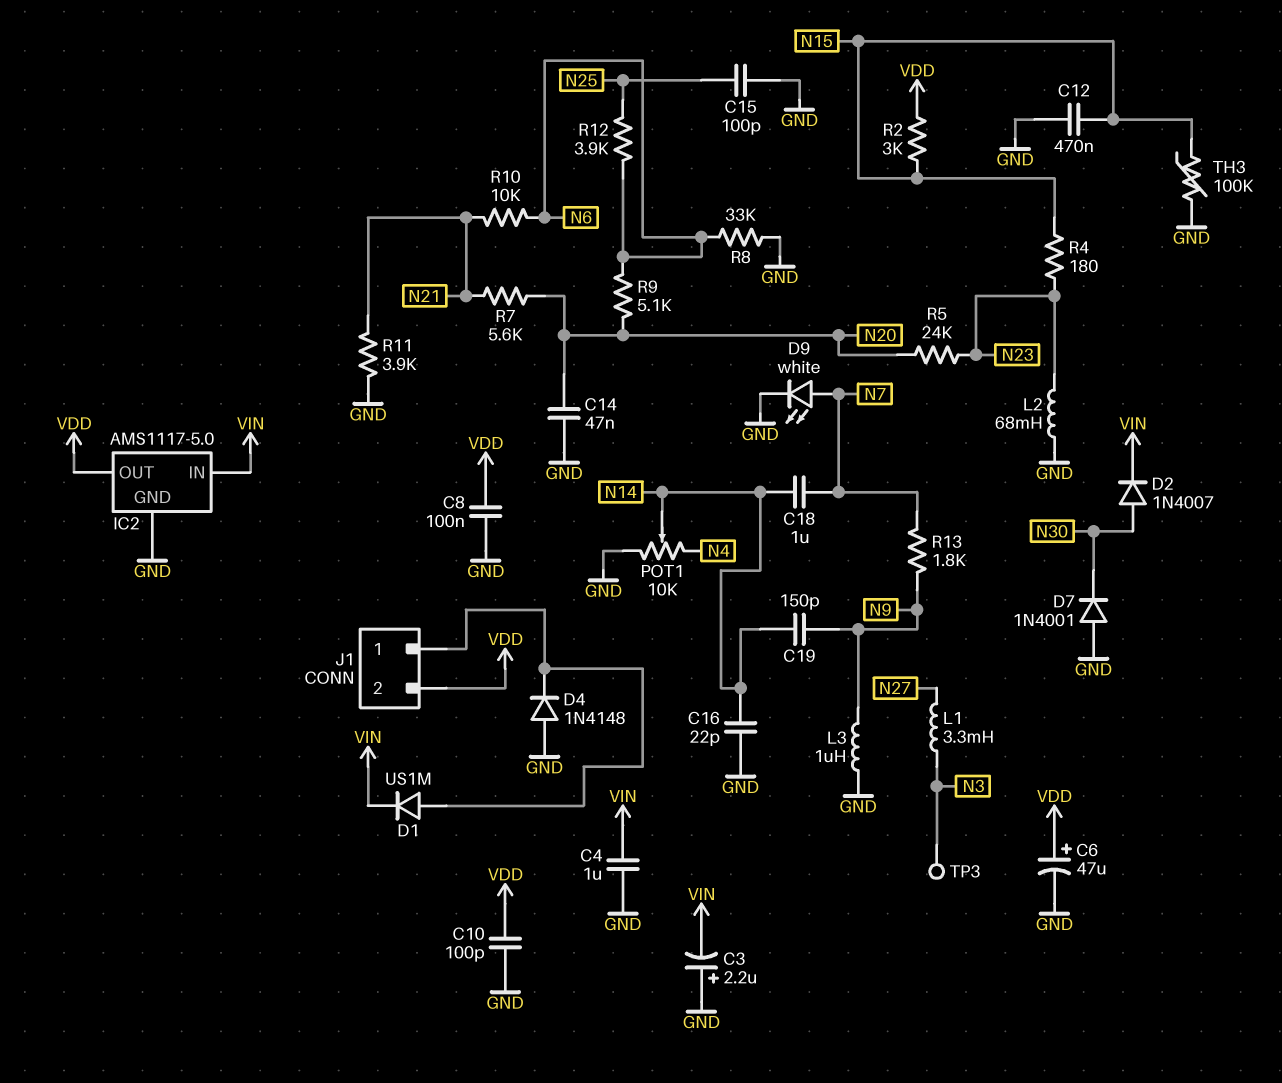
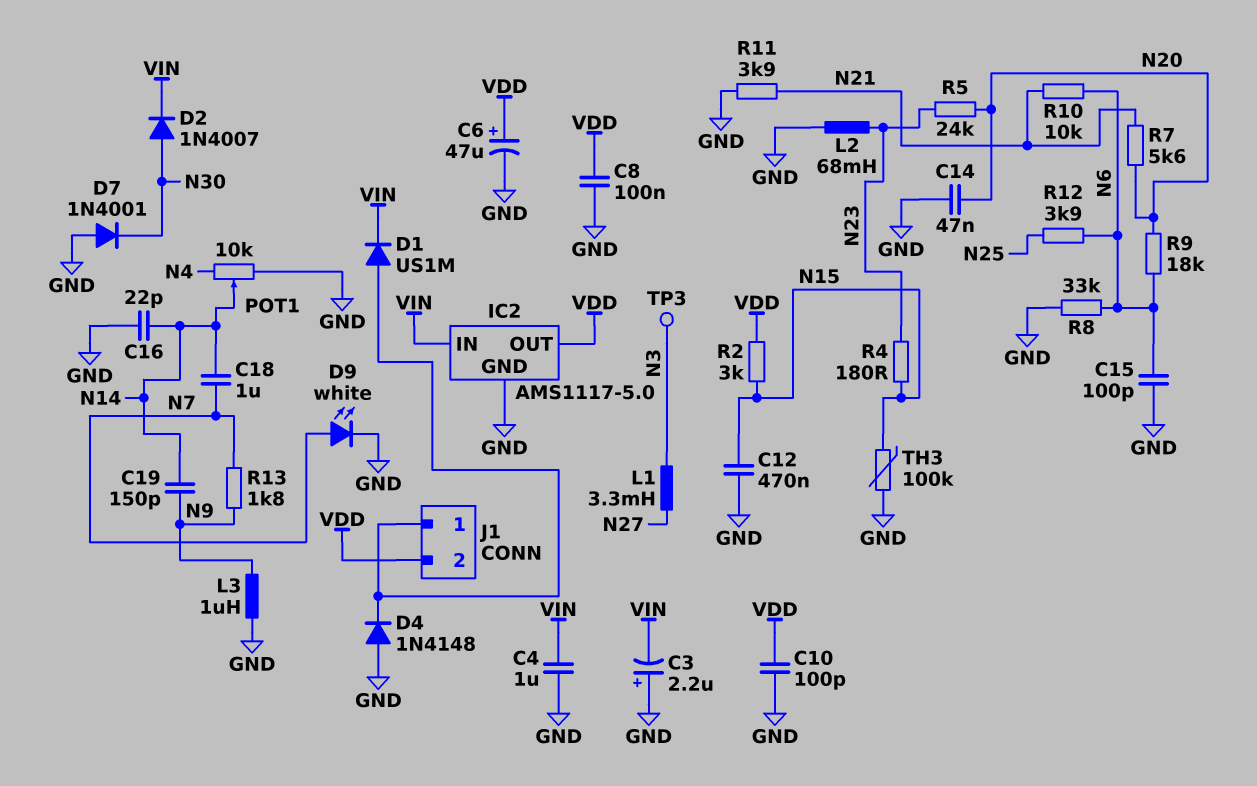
C15: 100pF (GND, N25) -> 100pF (GND, N6)
R9: 5.1k (N6, N20) -> 18k (N6, N20)

